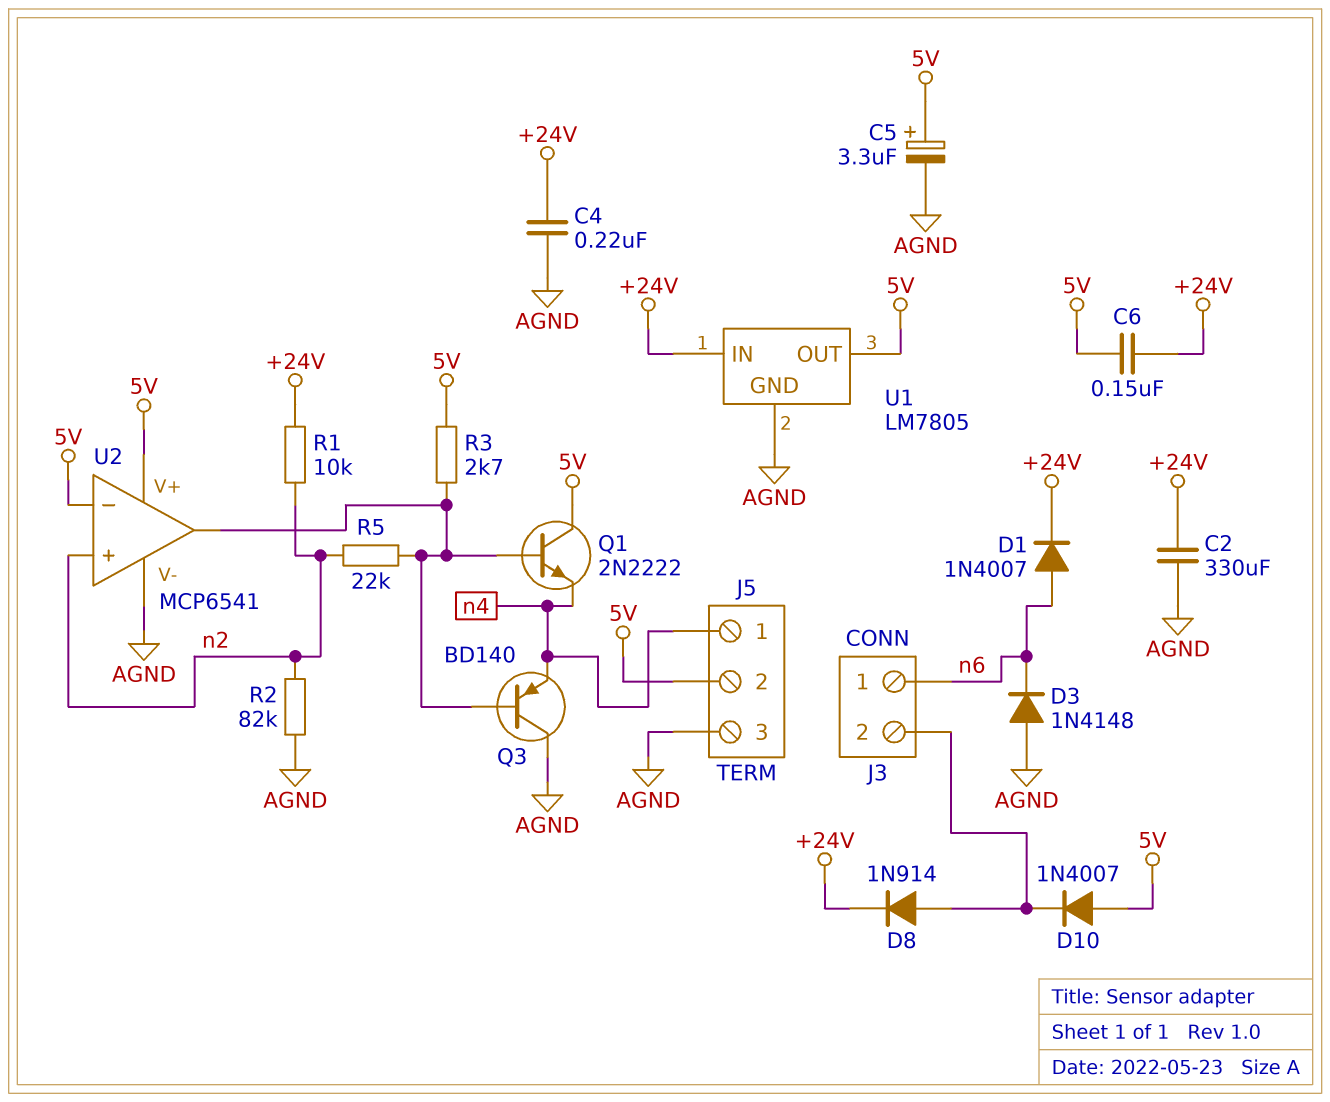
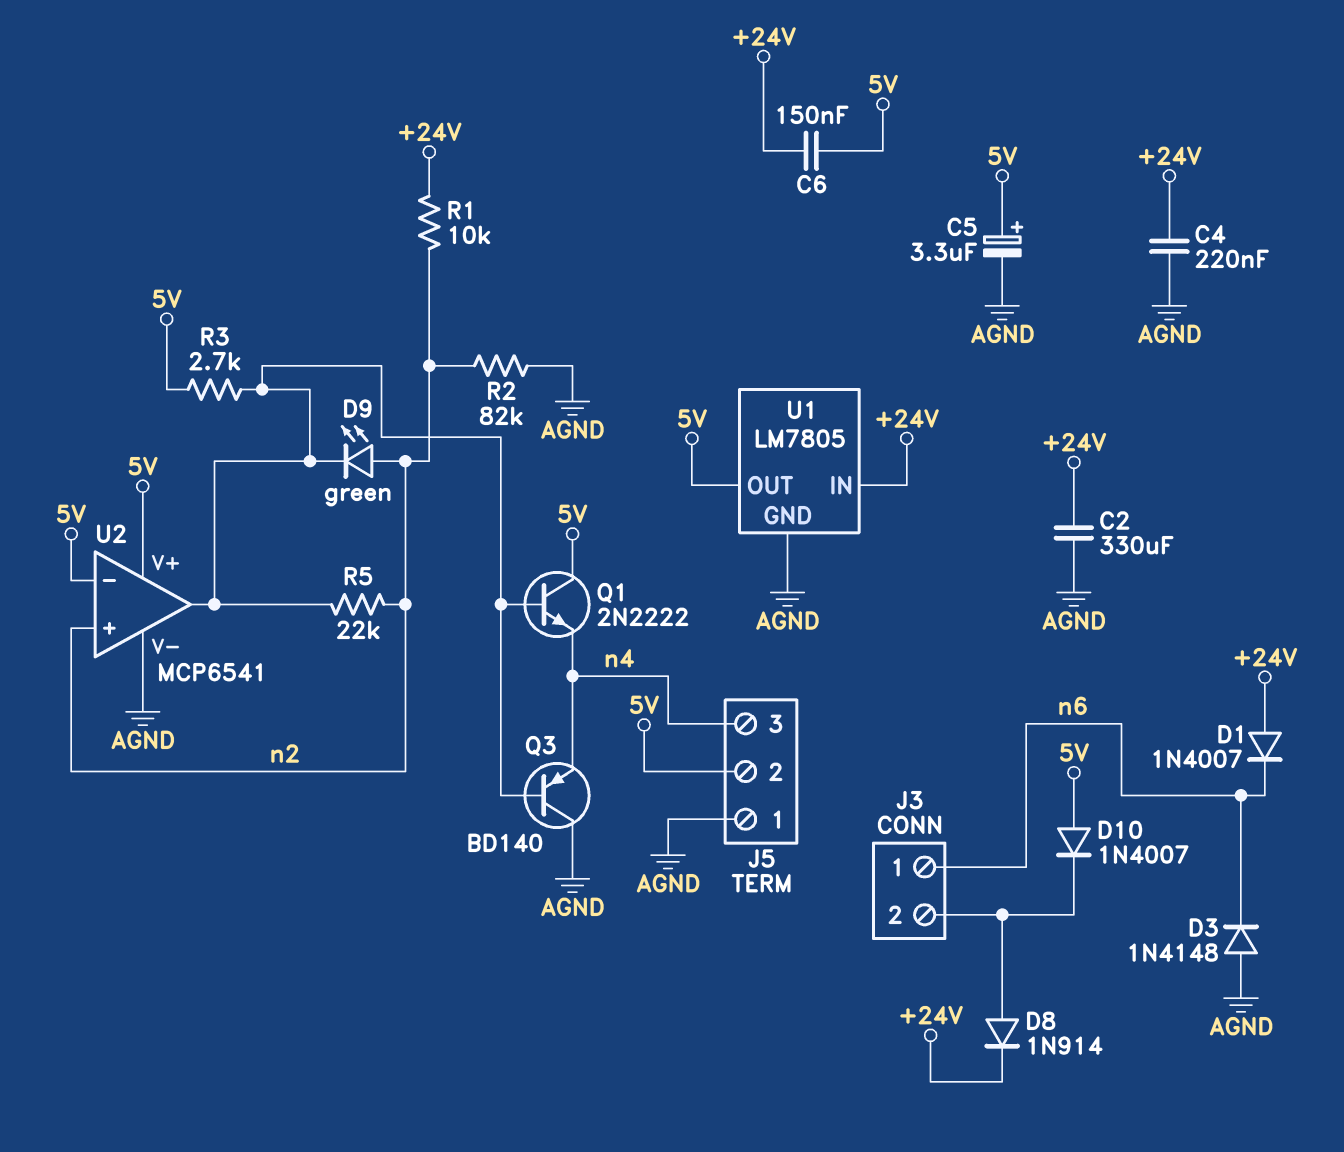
D1: diode 1N4007 (A n6, K +24V) -> diode 1N4007 (A +24V, K n6)
D9: none -> LED green (A n2, K U2/out)
J5 pin 1: n4 -> AGND
J5 pin 3: AGND -> n4

